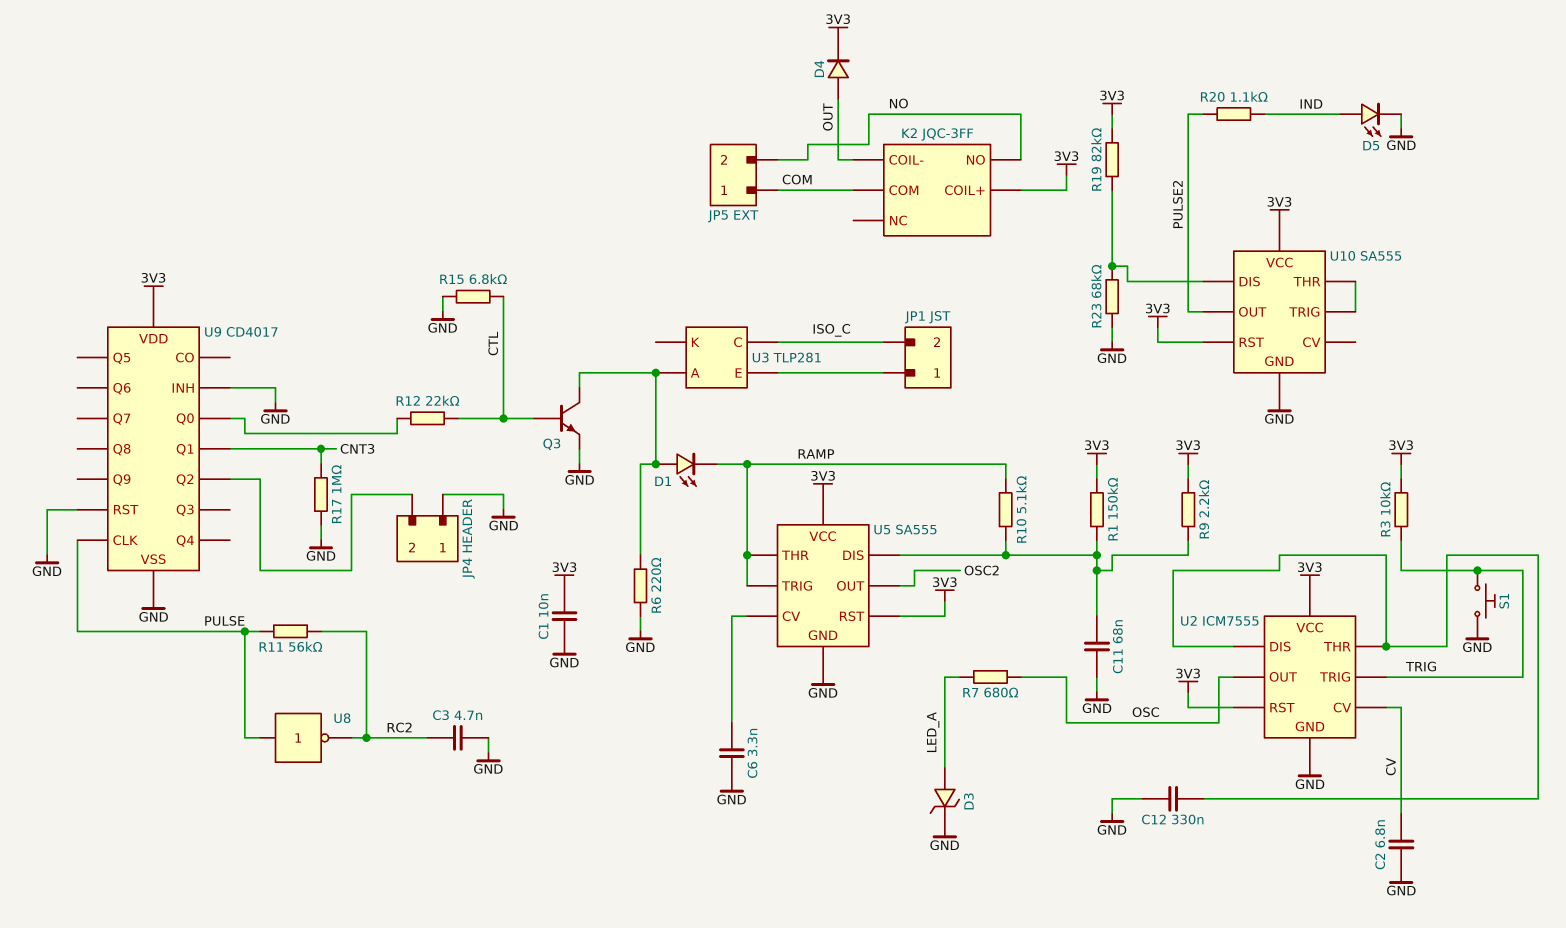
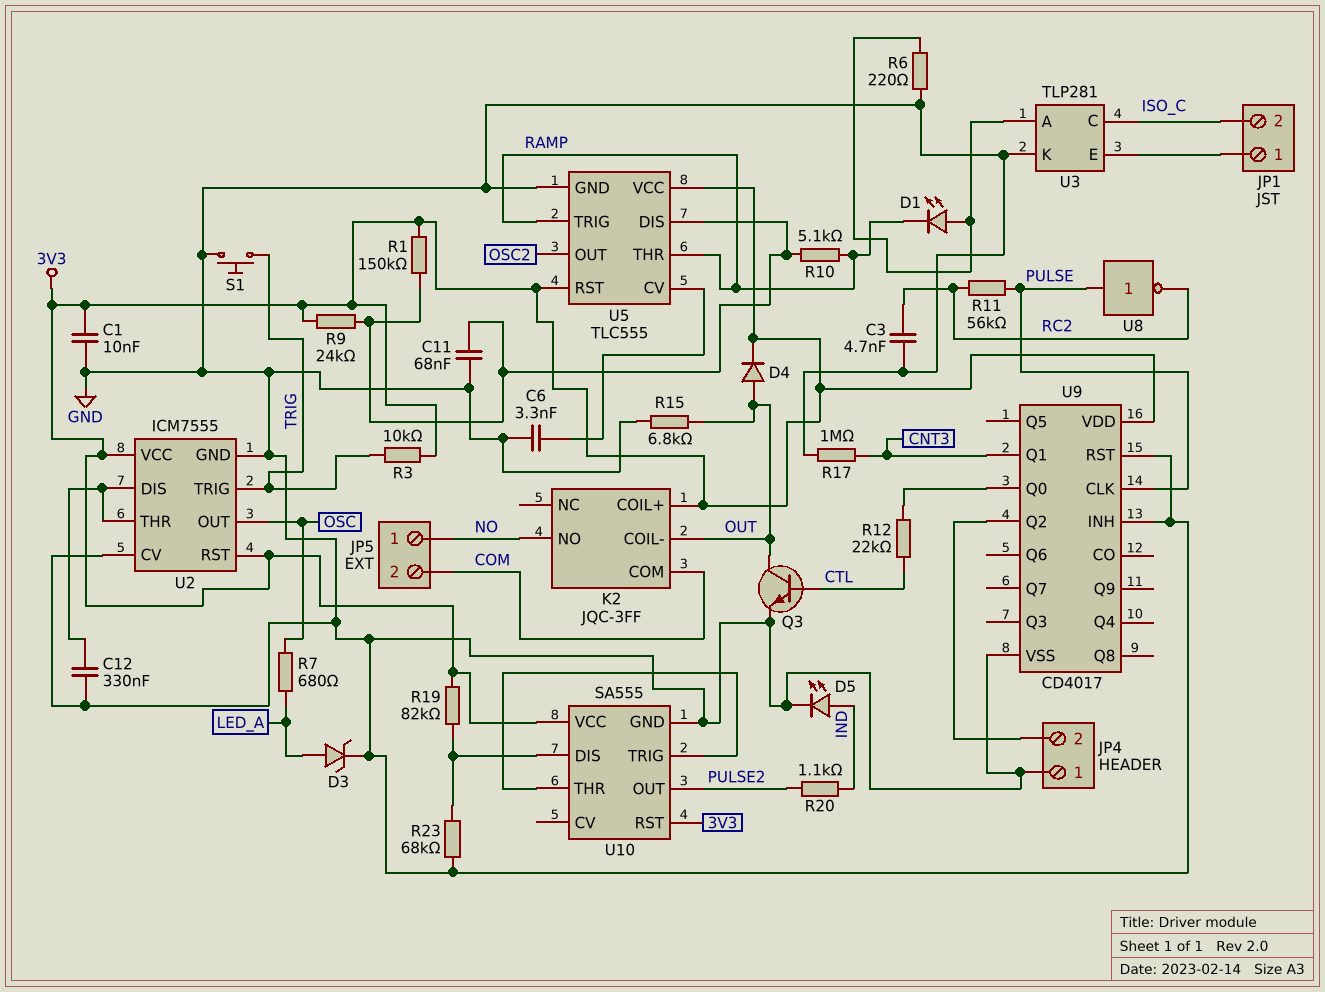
C2: 6.8nF (CV, GND) -> none
JP5 pin 1: COM -> NO
JP5 pin 2: NO -> COM
Q3: NPN (B CTL, C U3/A, E GND) -> NPN (B CTL, C OUT, E GND)
R9: 2.2k (3V3, U5/DIS) -> 24k (3V3, U5/DIS)
R15: 6.8k (CTL, GND) -> 6.8k (GND, OUT)
U2 pin CV: CV -> GND
U3 pin K: none -> GND
U5: SA555 -> TLC555

